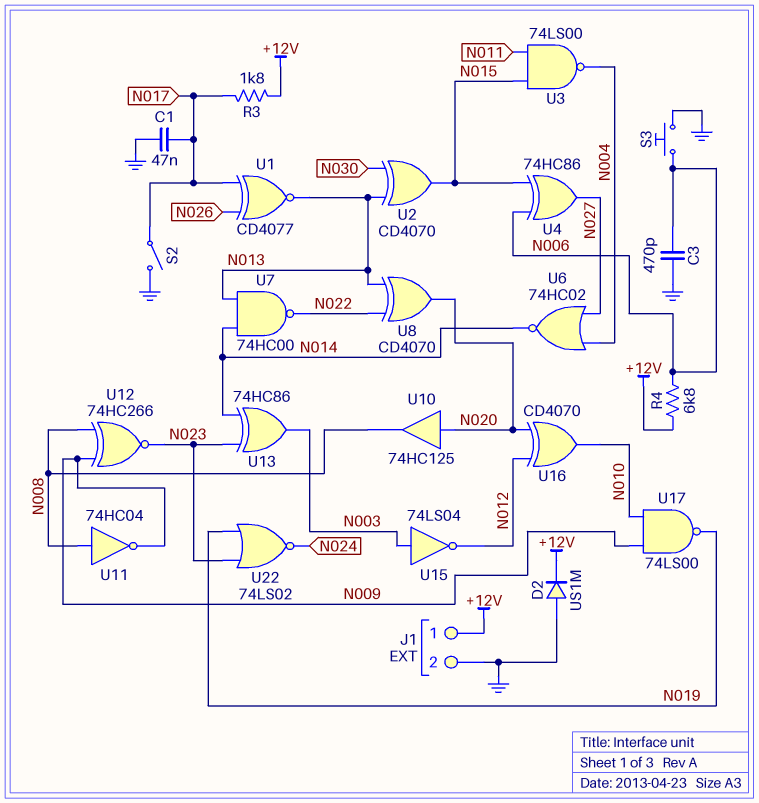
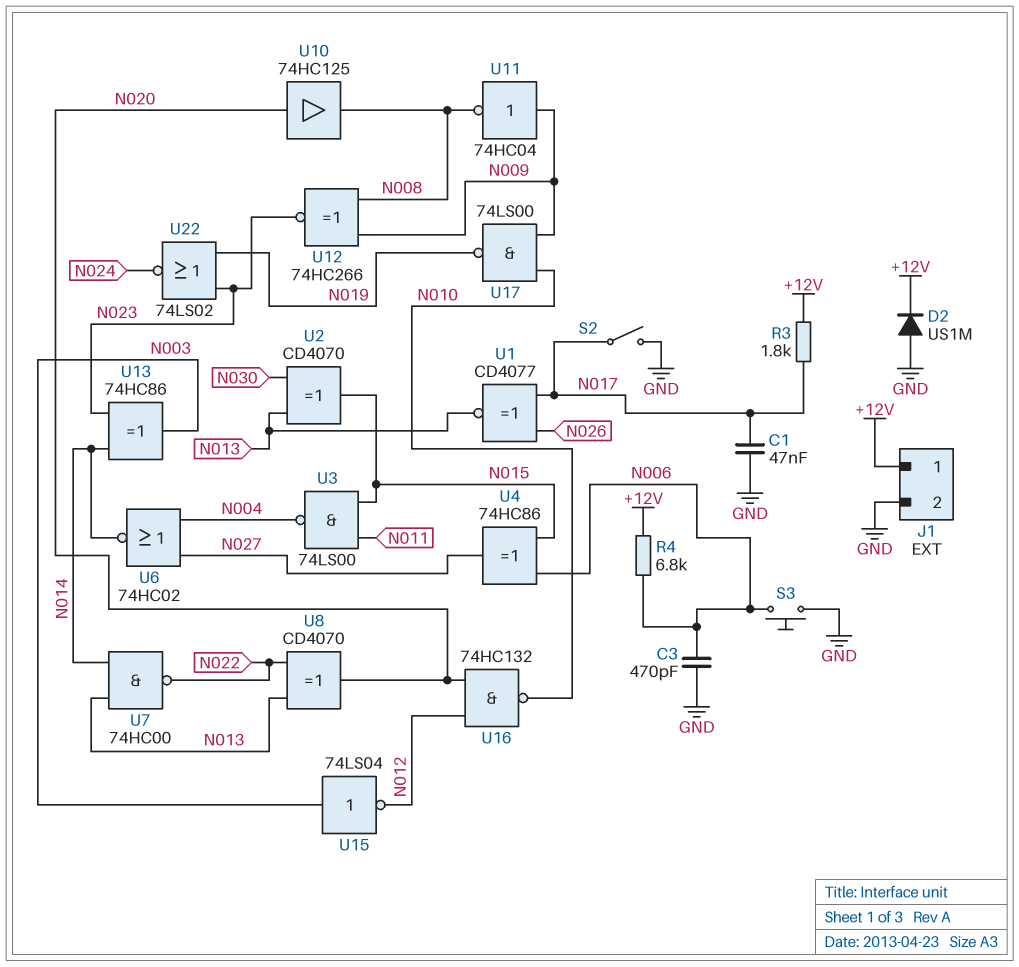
U11: NOT 74HC04 (in N008, out N009) -> NOT 74HC04 (in N009, out N008)
U16: XOR CD4070 (in N012, in N020, out N010) -> NAND 74HC132 (in N012, in N020, out N010)

